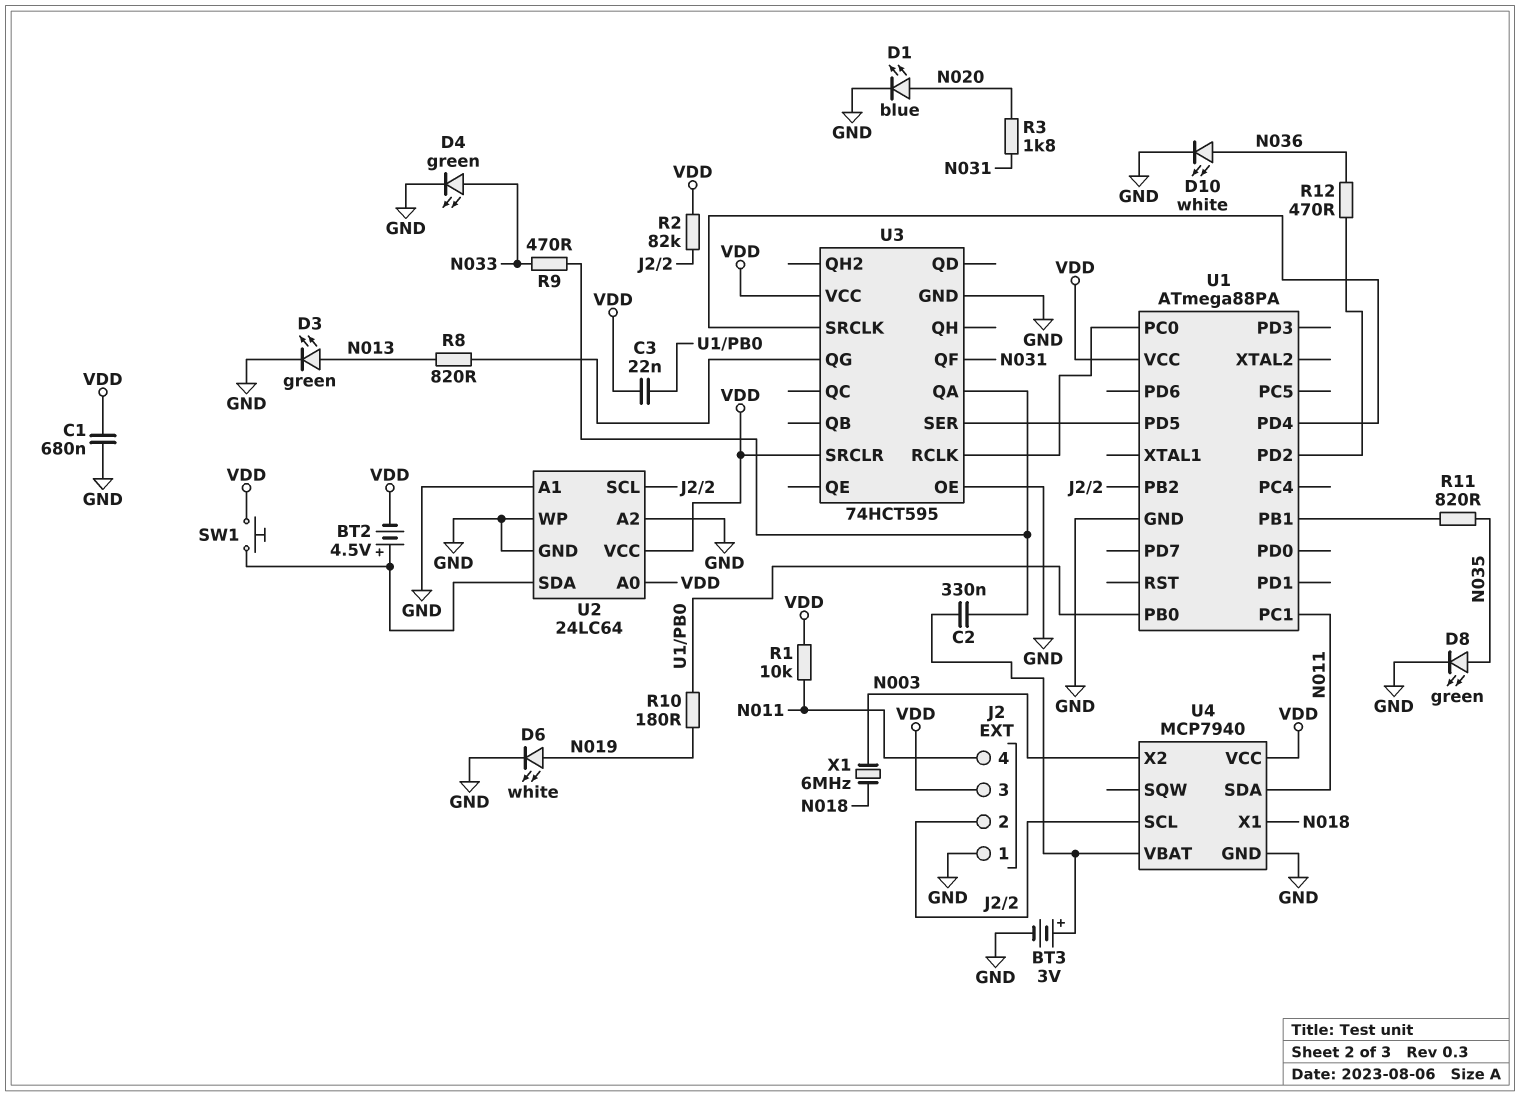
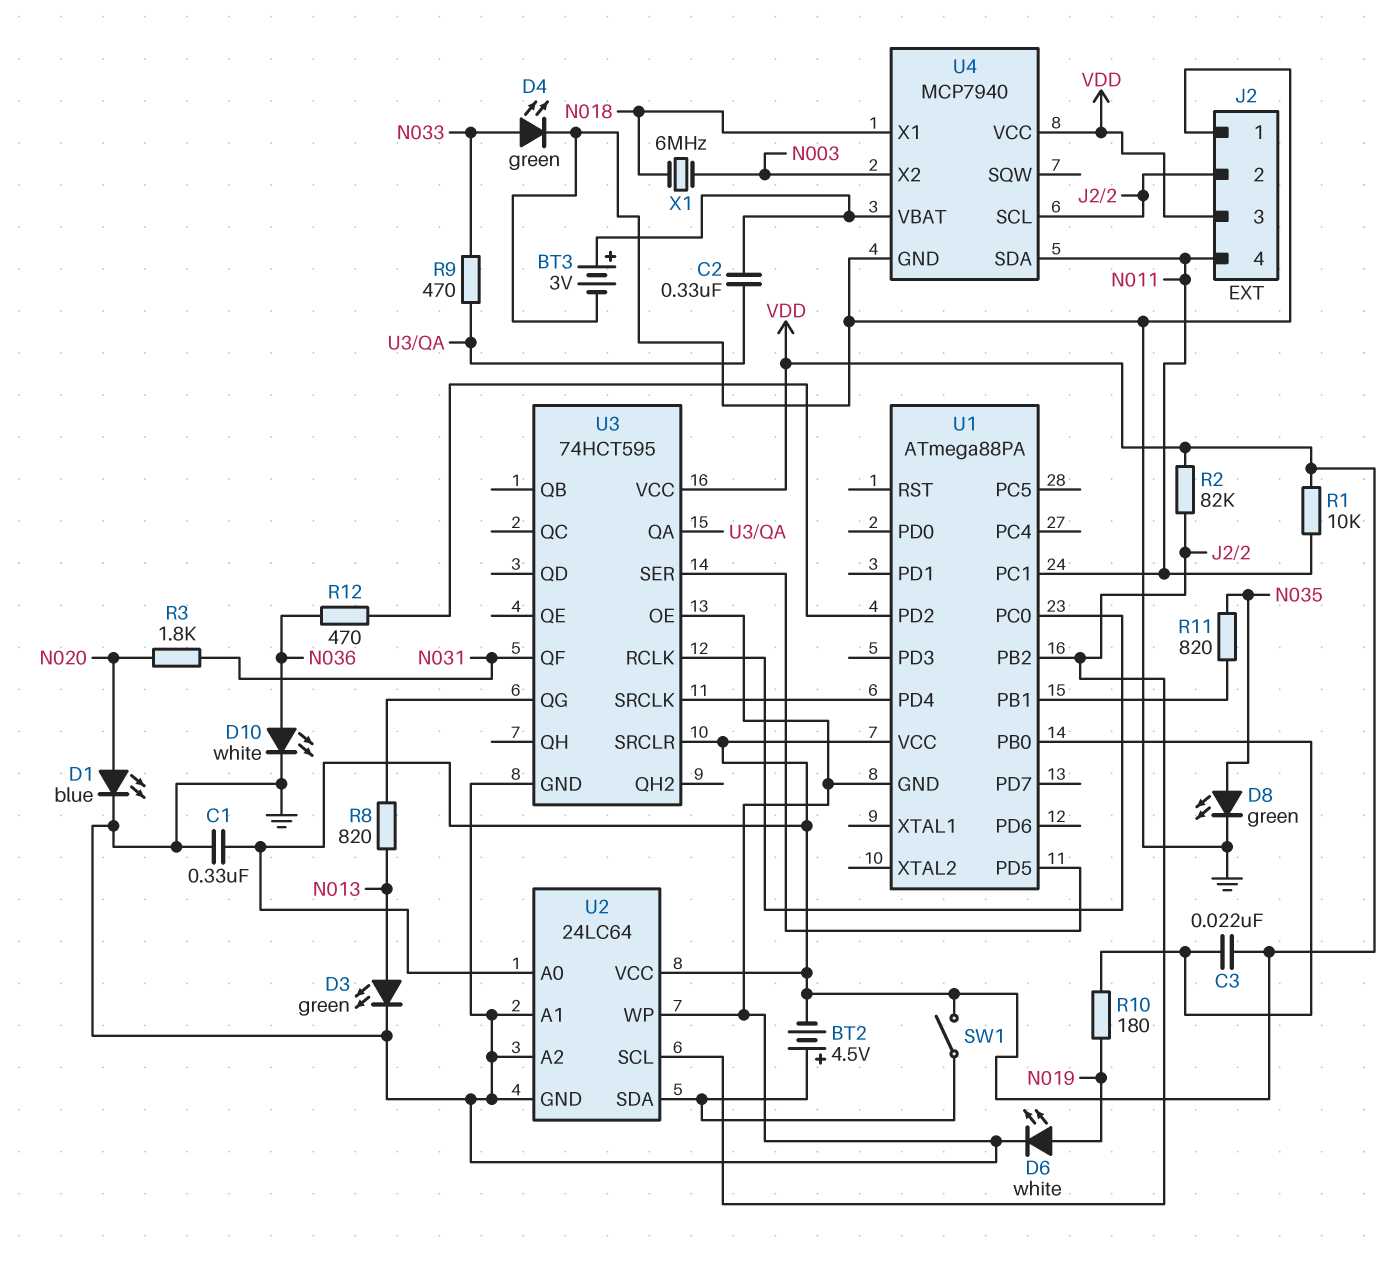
C1: 680nF (GND, VDD) -> 330nF (GND, VDD)
SW1: button (U2/SDA, VDD) -> switch (U2/SDA, VDD)

